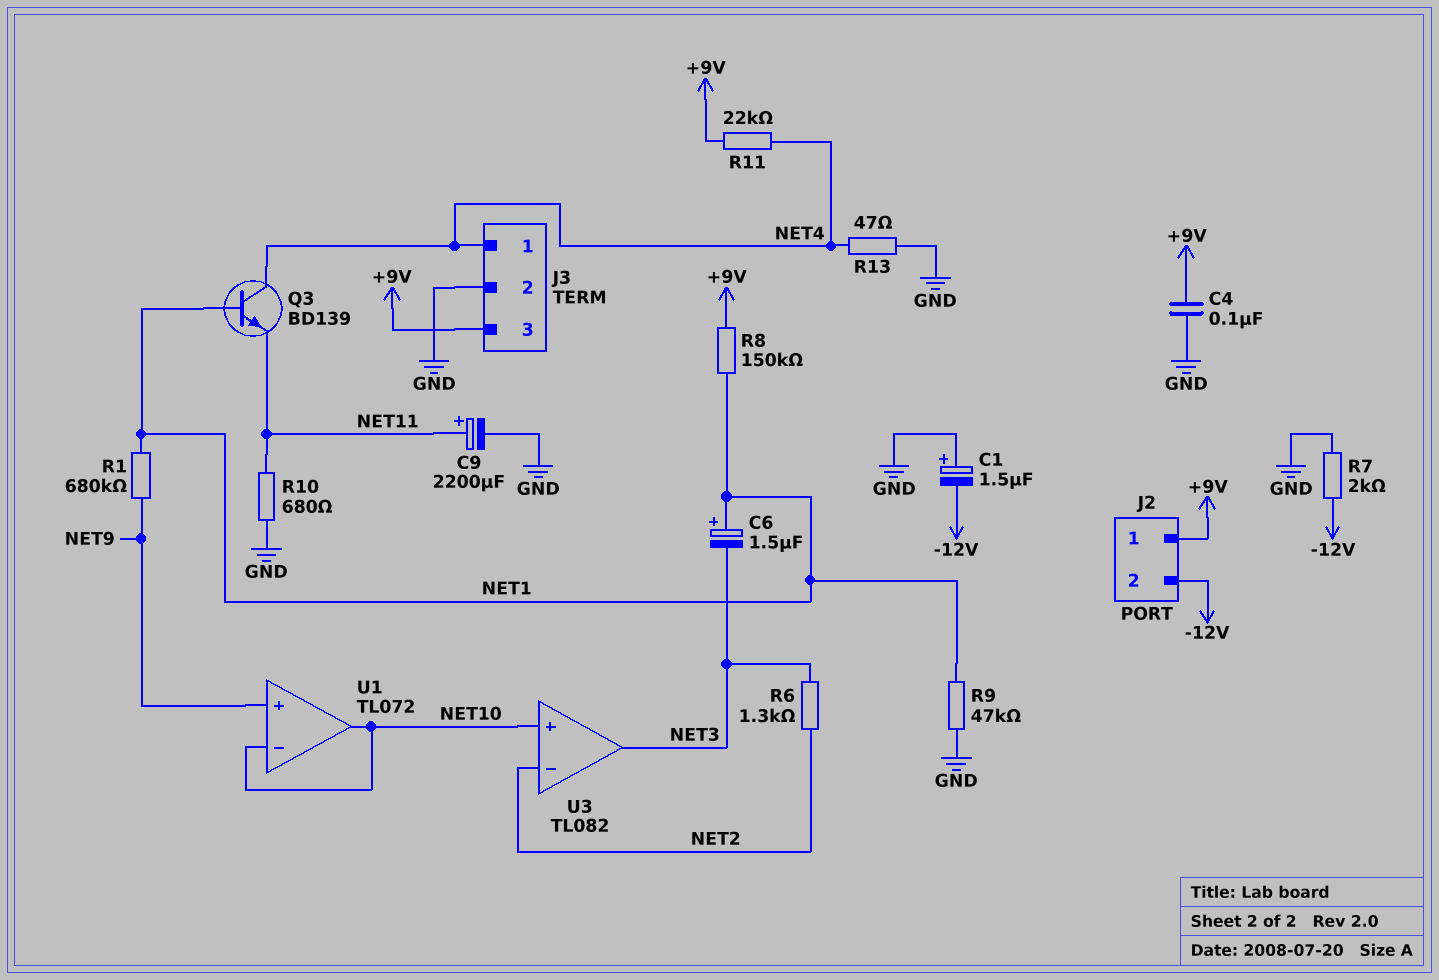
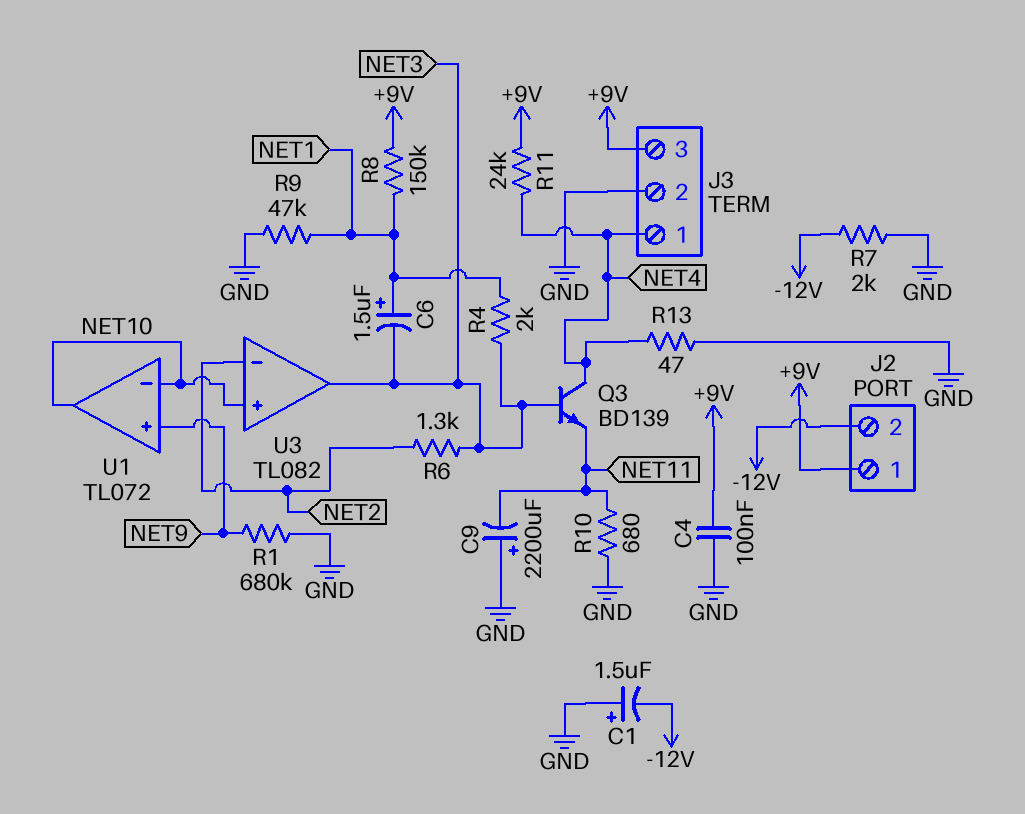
C9: 2200uF (plus NET11, minus GND) -> 2200uF (plus GND, minus NET11)
Q3: NPN BD139 (B NET1, C NET4, E NET11) -> NPN BD139 (B NET3, C NET4, E NET11)
R1: 680k (NET1, NET9) -> 680k (GND, NET9)
R4: none -> 2k (NET1, NET3)
R11: 22k (+9V, NET4) -> 24k (+9V, NET4)

